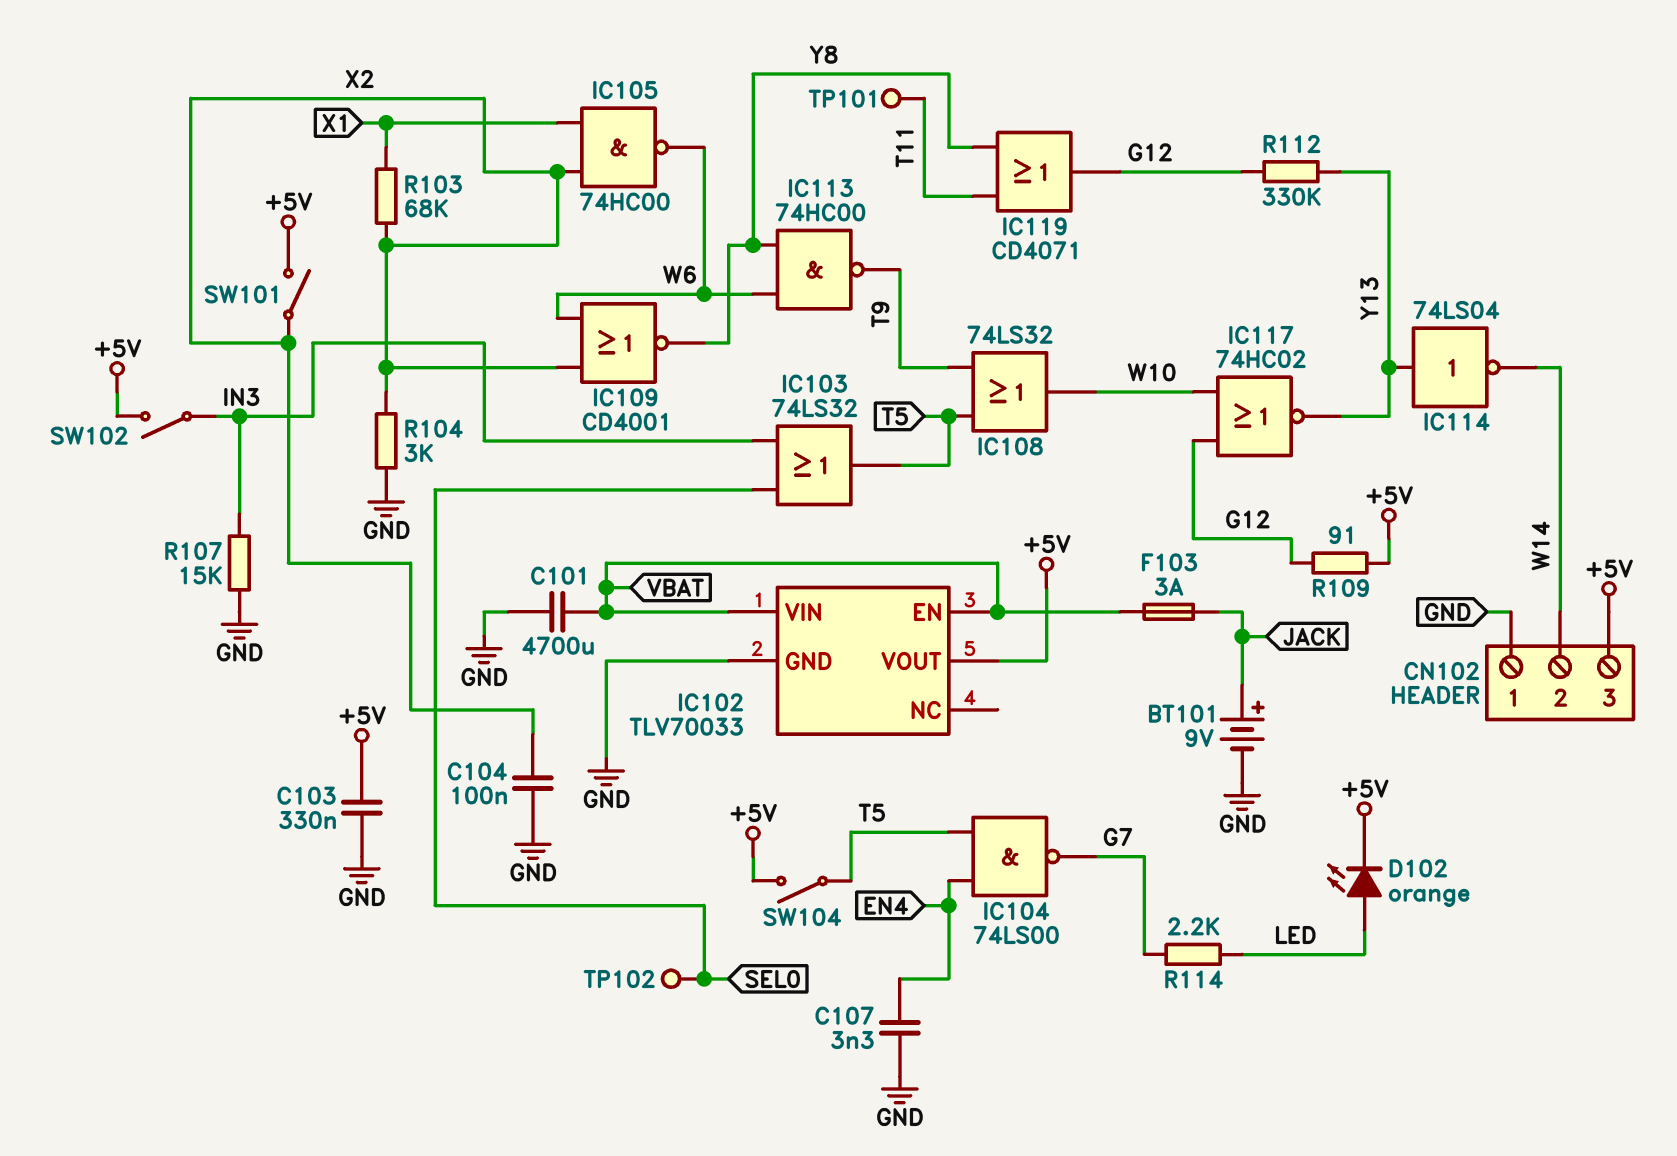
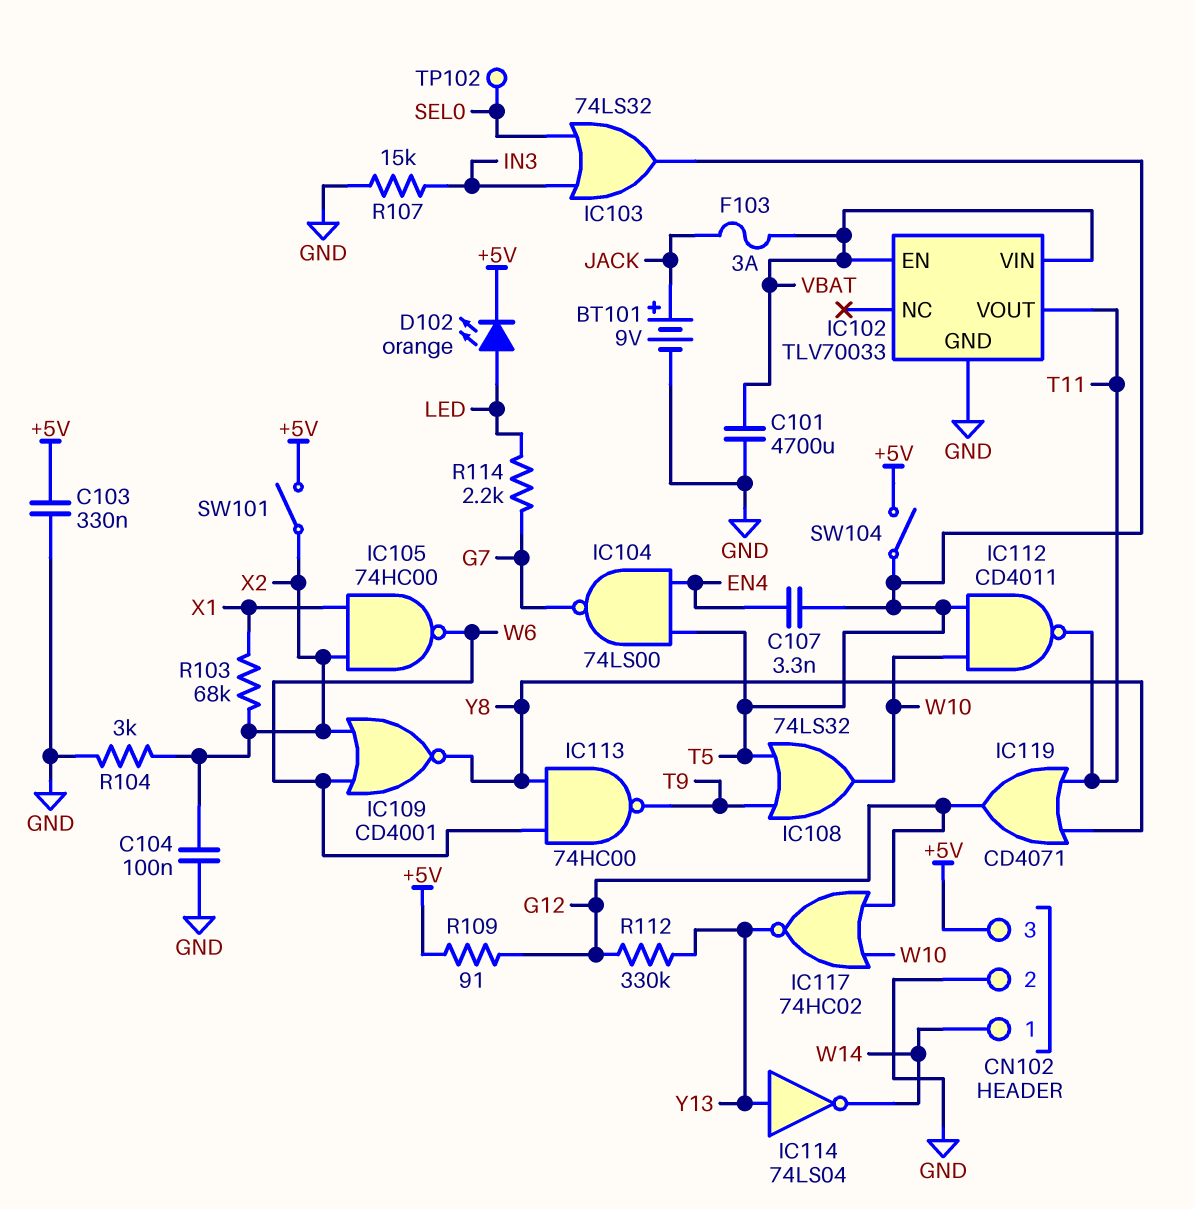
C107: 3.3nF (EN4, GND) -> 3.3nF (EN4, T5)
CN102 pin 1: GND -> W14
CN102 pin 2: W14 -> GND
IC102 pin VOUT: +5V -> T11
IC112: none -> NAND CD4011 (in T5, in W10, out T11)
SW102: switch (+5V, IN3) -> none
TP101: test point (T11) -> none

